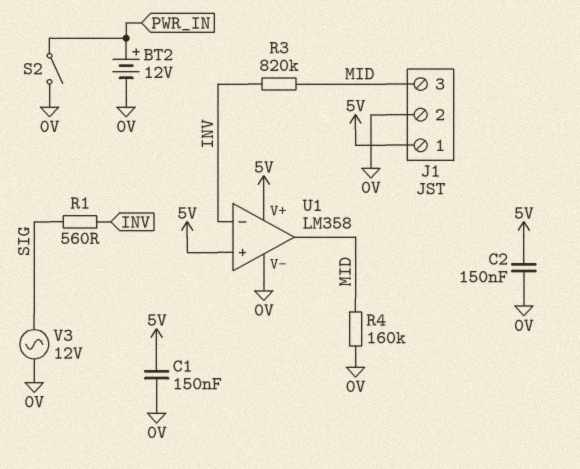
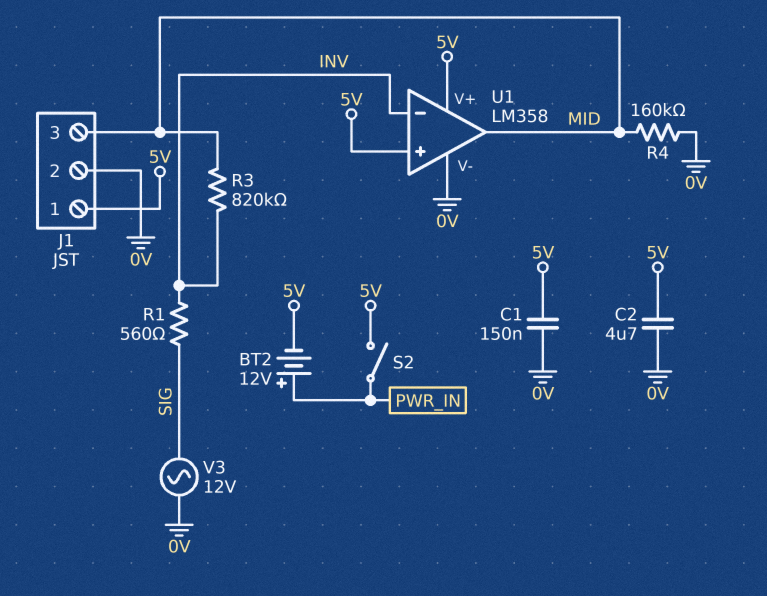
BT2: 12V (plus PWR_IN, minus 0V) -> 12V (plus PWR_IN, minus 5V)
C2: 150nF (0V, 5V) -> 4.7uF (0V, 5V)
S2: switch (0V, PWR_IN) -> switch (5V, PWR_IN)

